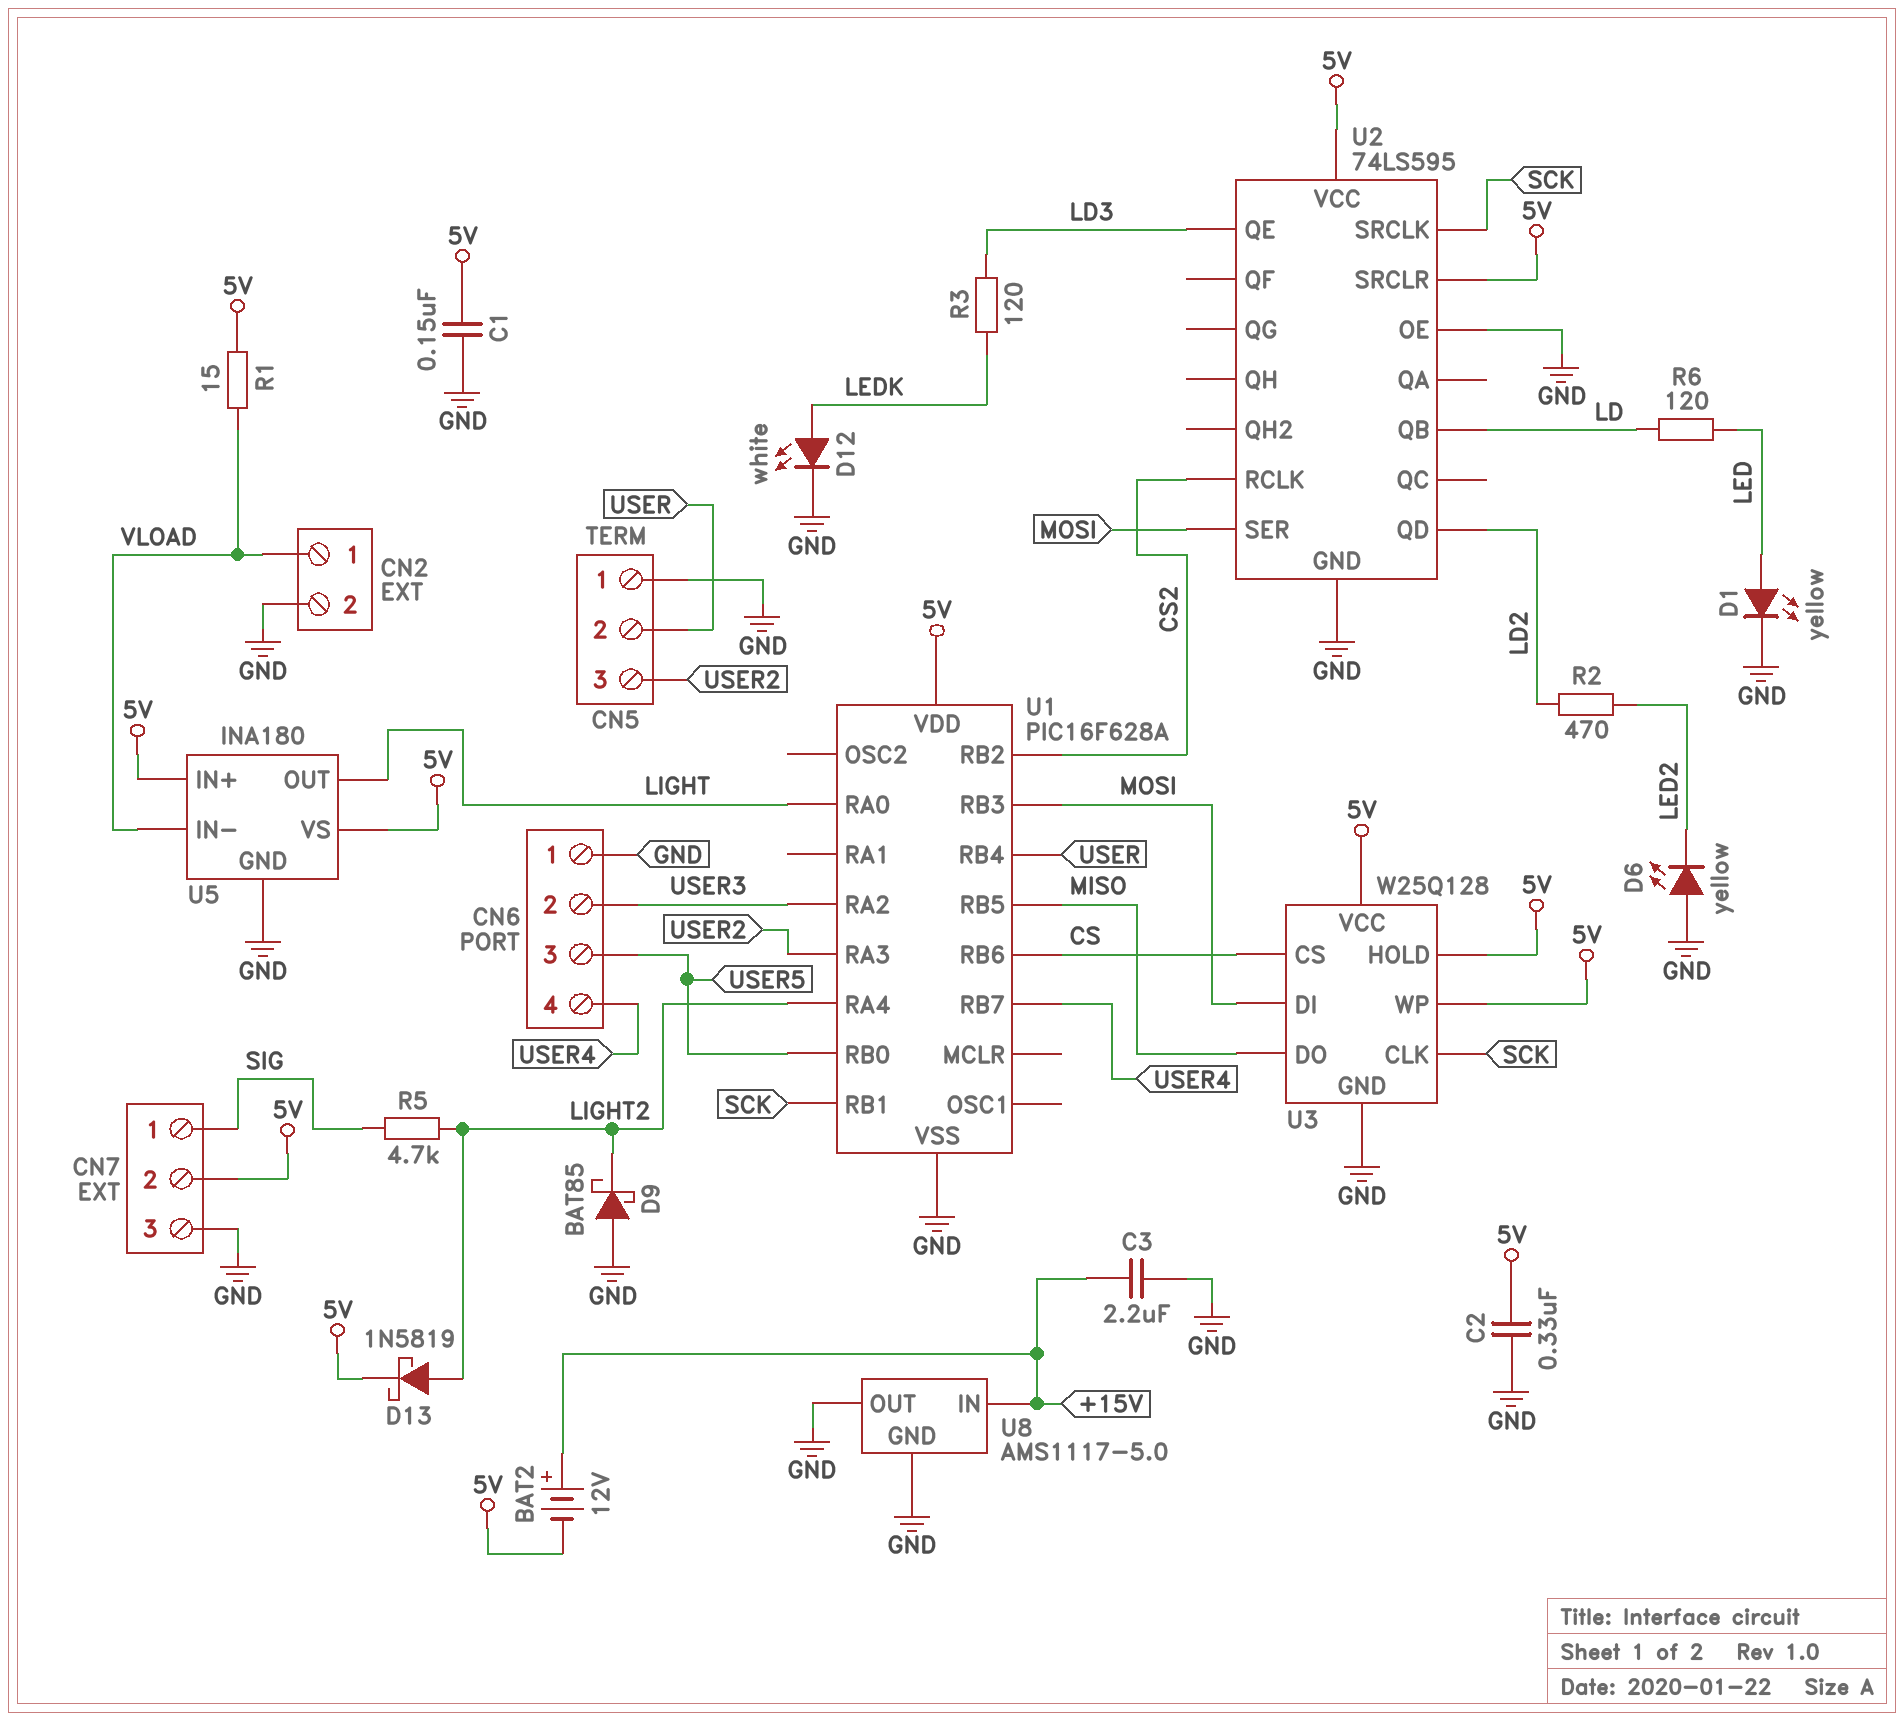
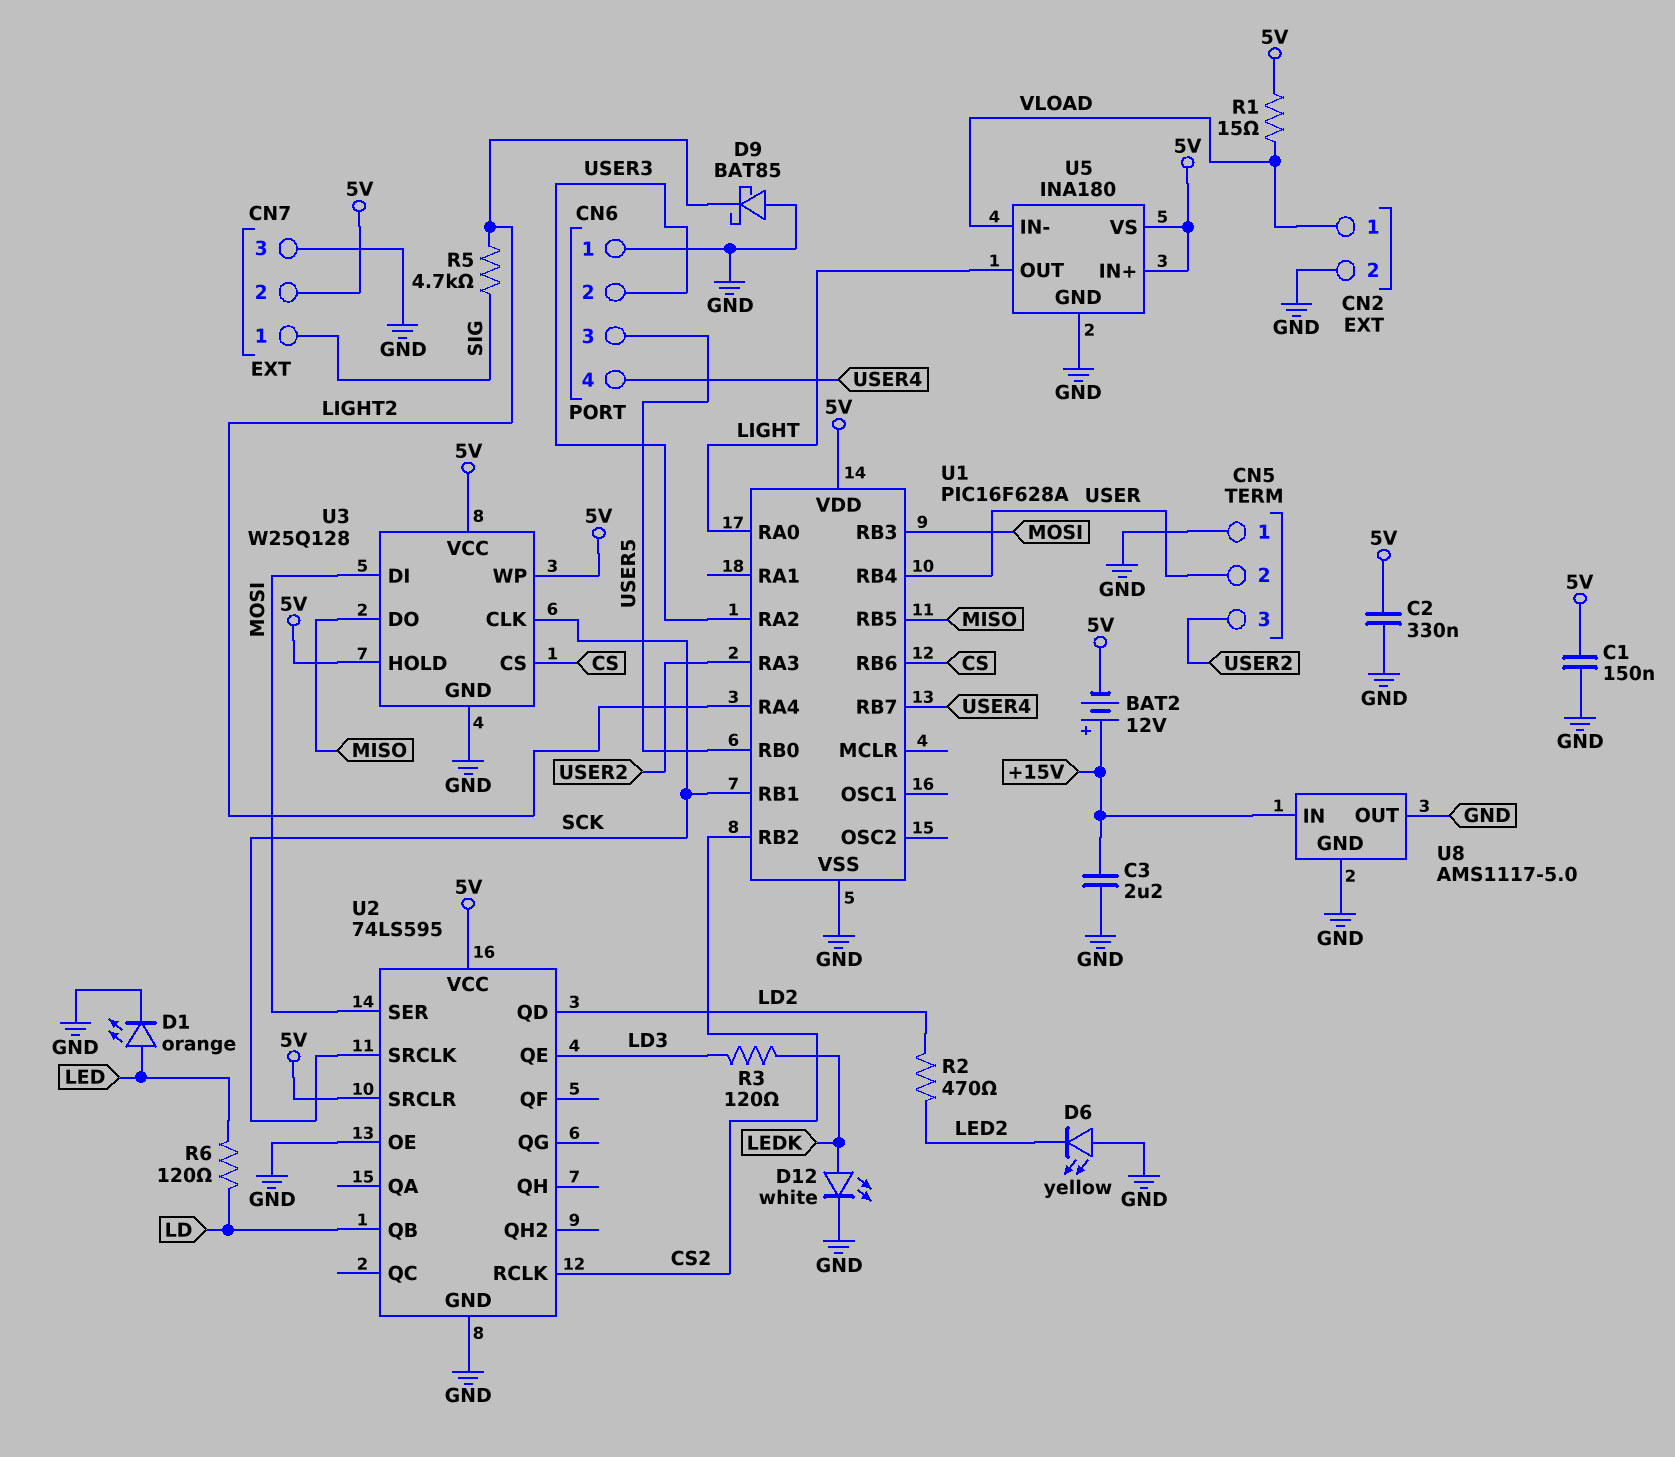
D1: LED yellow (A LED, K GND) -> LED orange (A LED, K GND)
D13: schottky 1N5819 (A LIGHT2, K 5V) -> none

